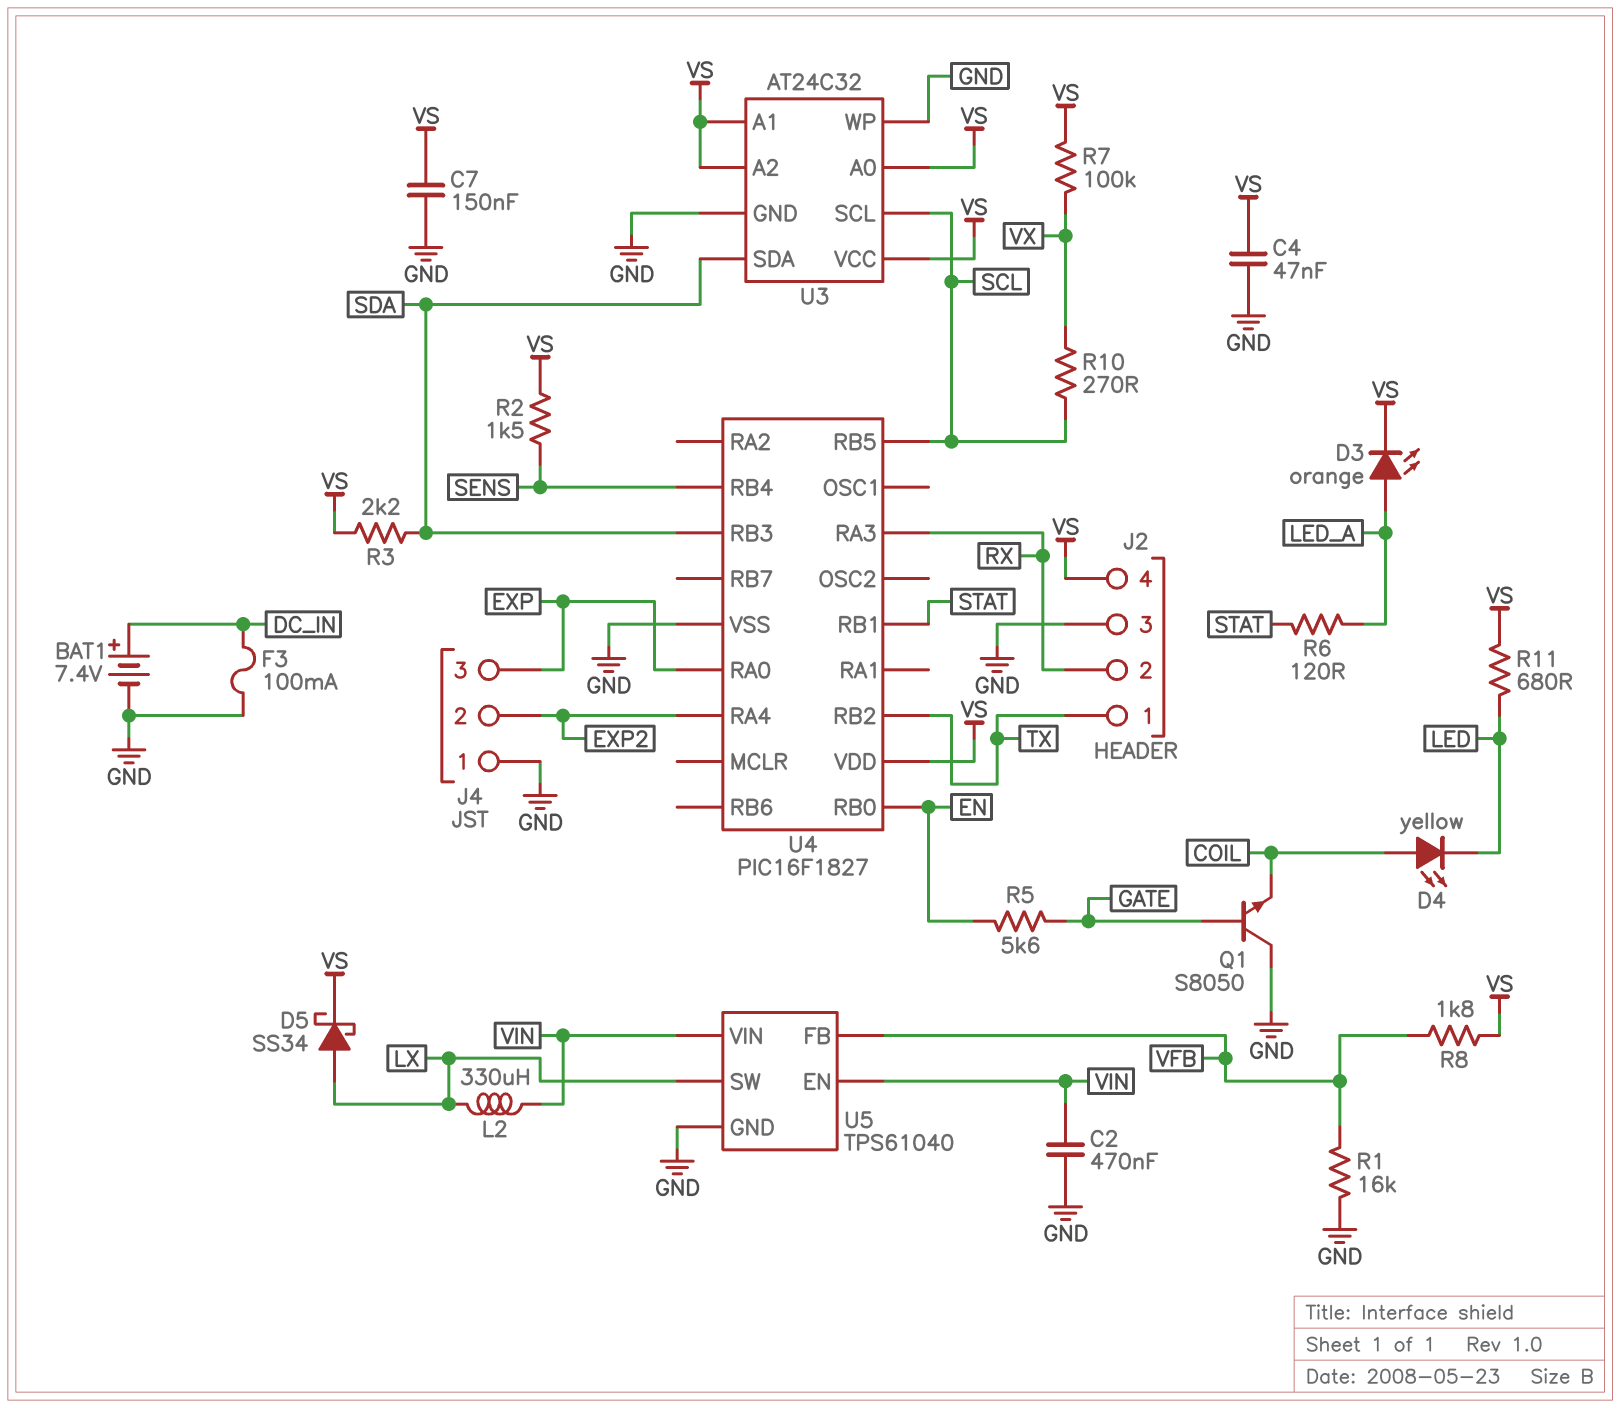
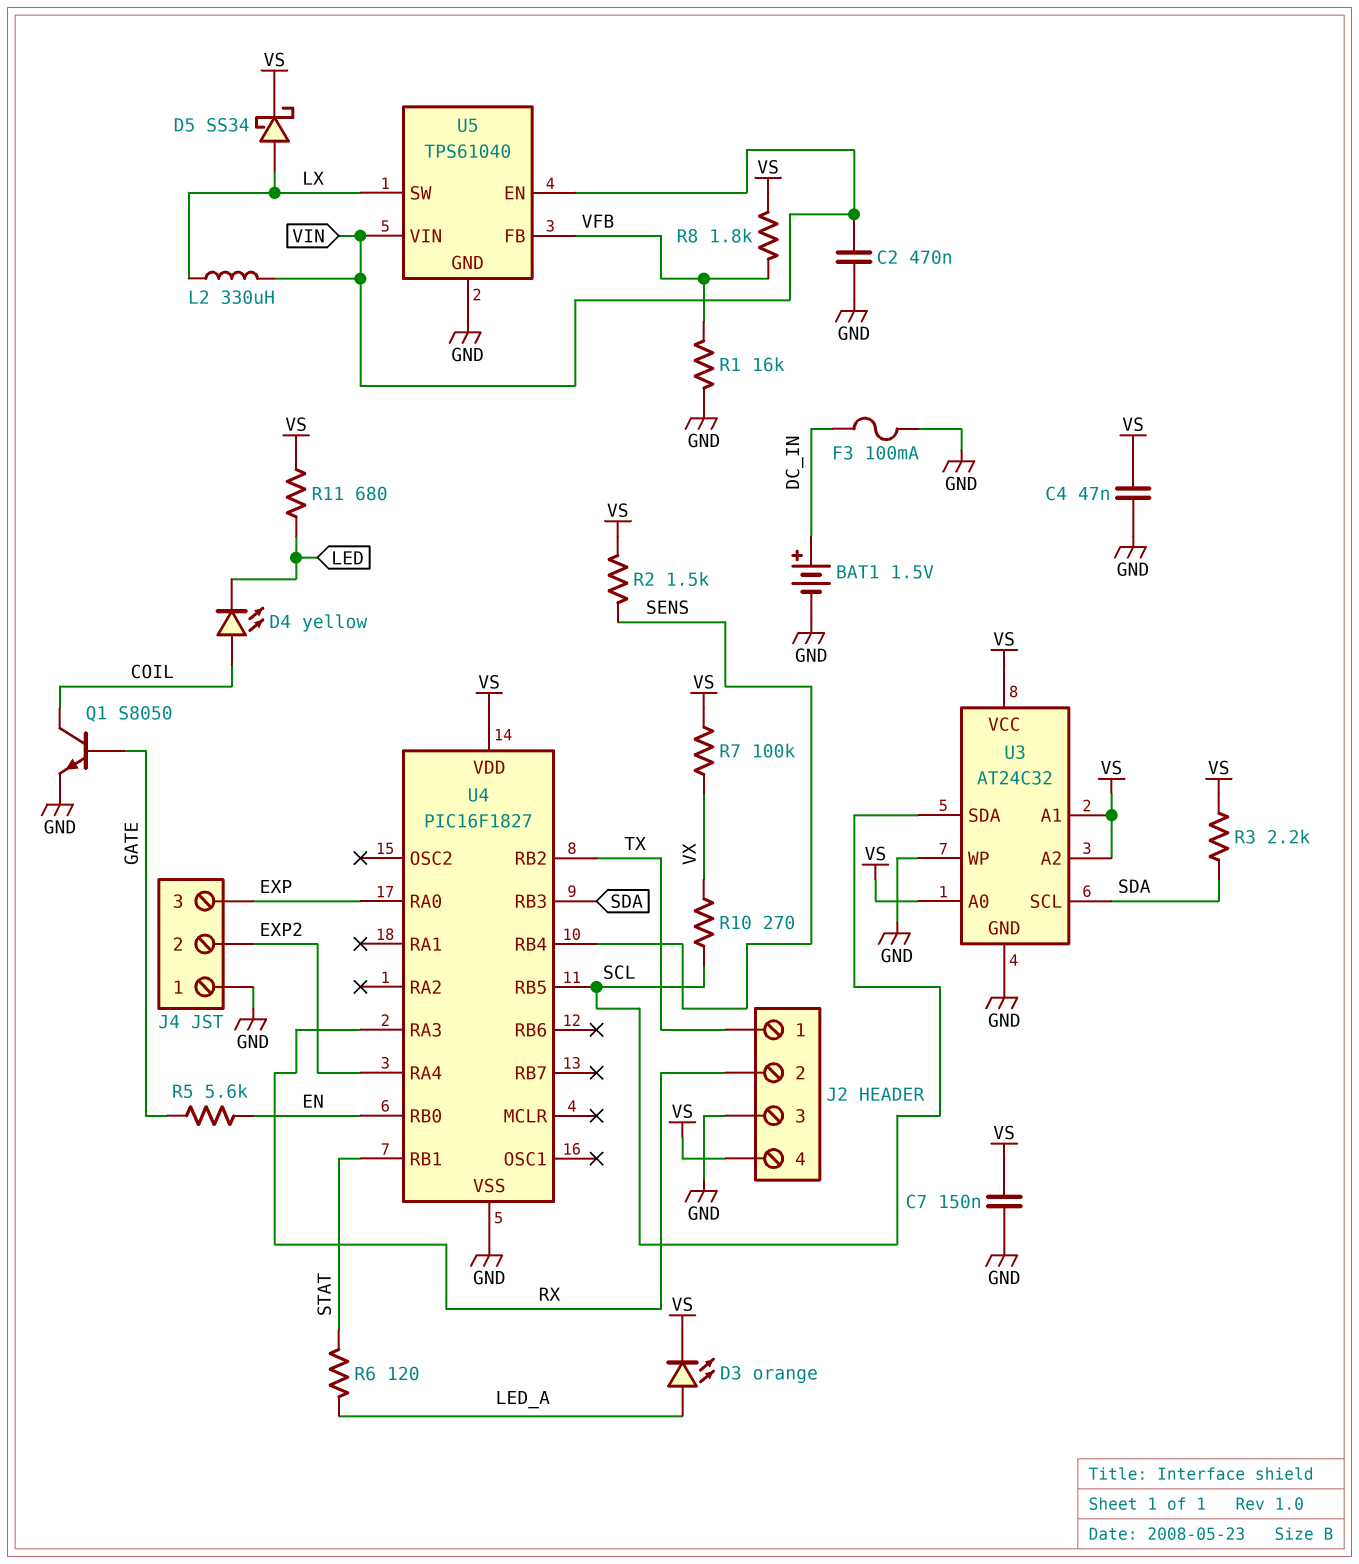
BAT1: 7.4V (plus DC_IN, minus GND) -> 1.5V (plus DC_IN, minus GND)
Q1: NPN S8050 (B GATE, C GND, E COIL) -> NPN S8050 (B GATE, C COIL, E GND)
U3 pin SCL: SCL -> SDA
U3 pin SDA: SDA -> SCL

